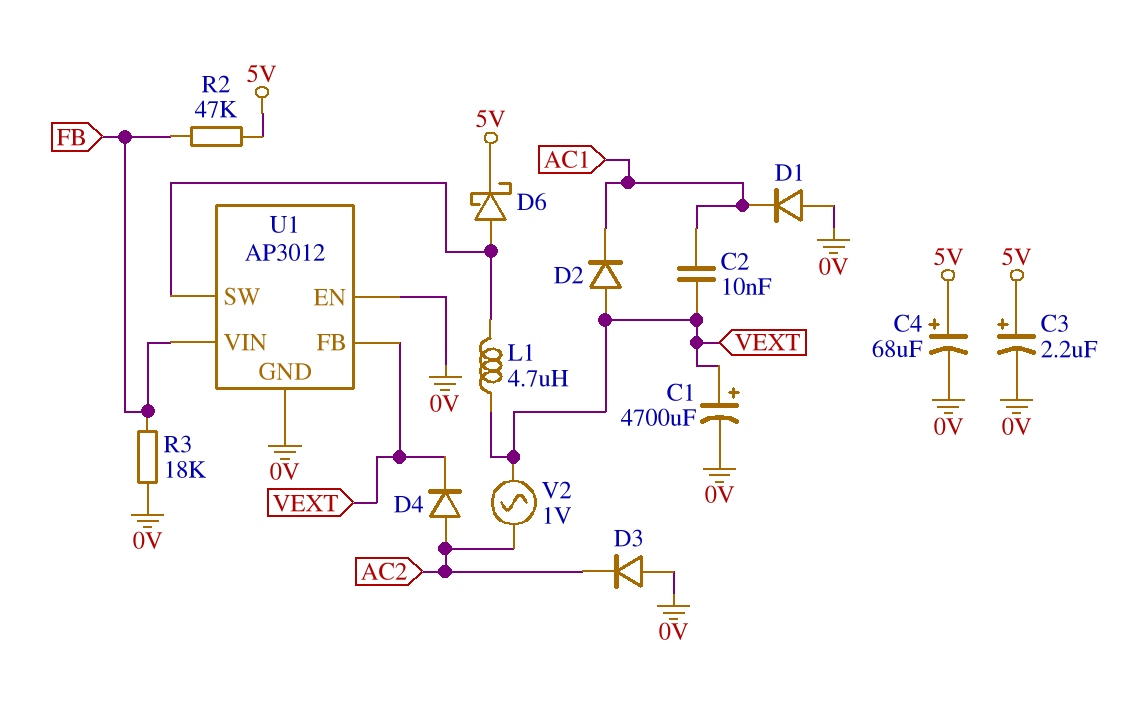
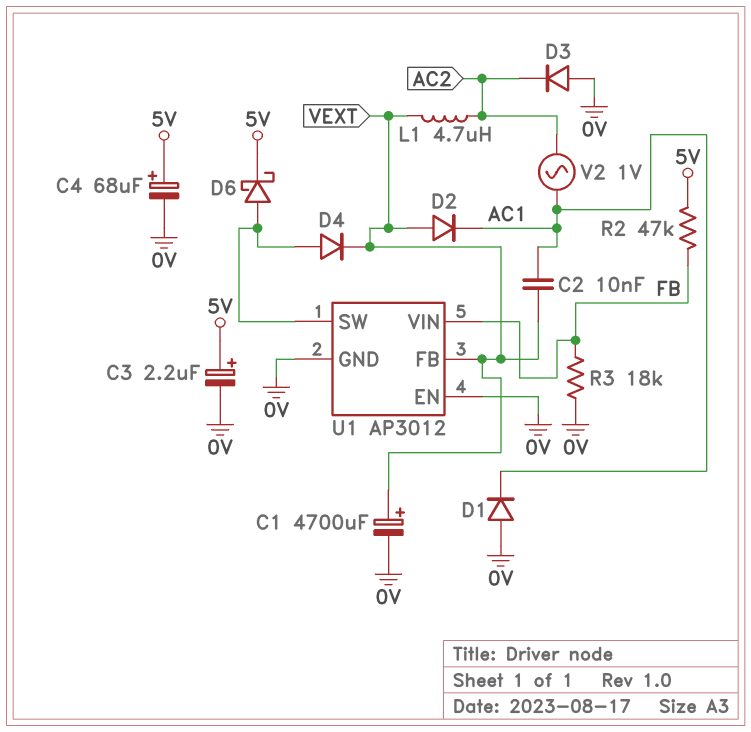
D4: diode (A AC2, K VEXT) -> diode (A U1/SW, K VEXT)
L1: 4.7uH (U1/SW, VEXT) -> 4.7uH (AC2, VEXT)
V2: AC 1V (AC2, VEXT) -> AC 1V (AC1, AC2)

